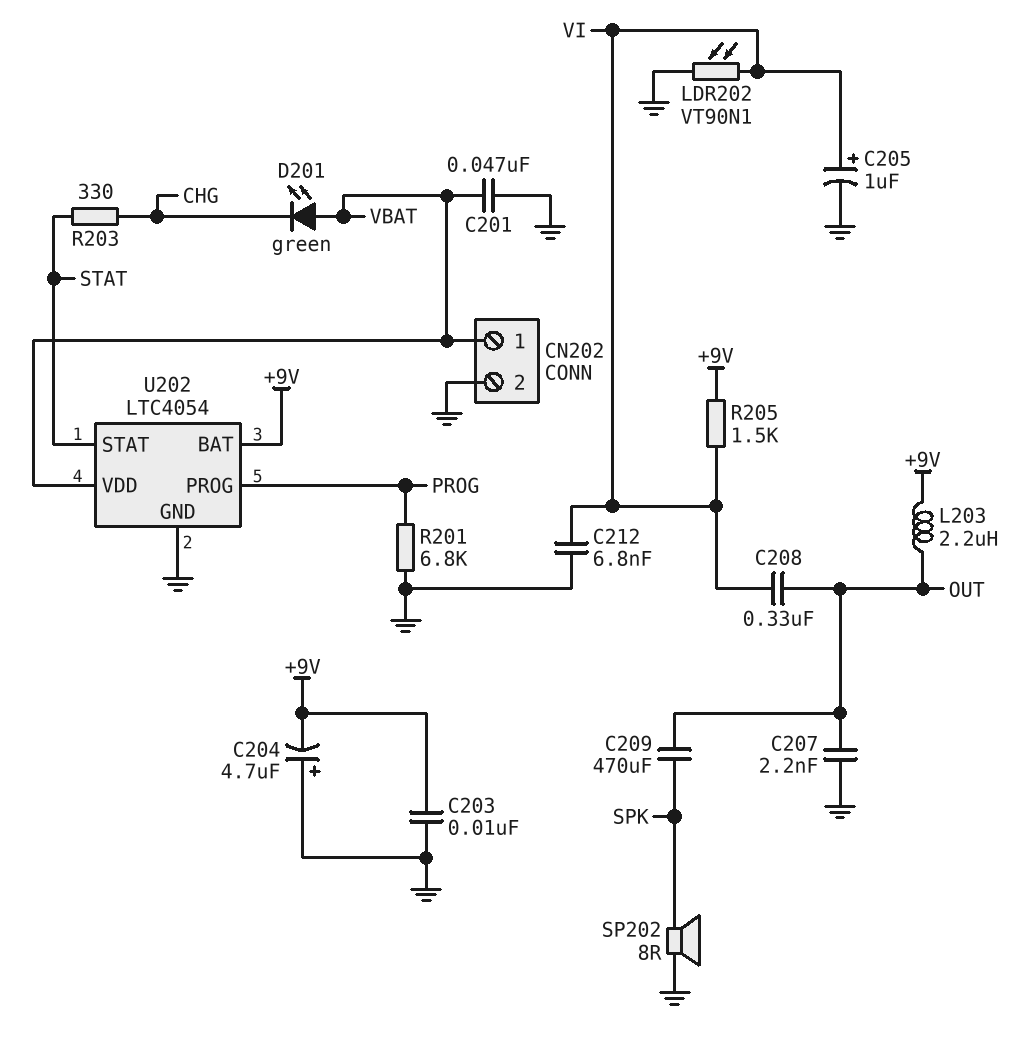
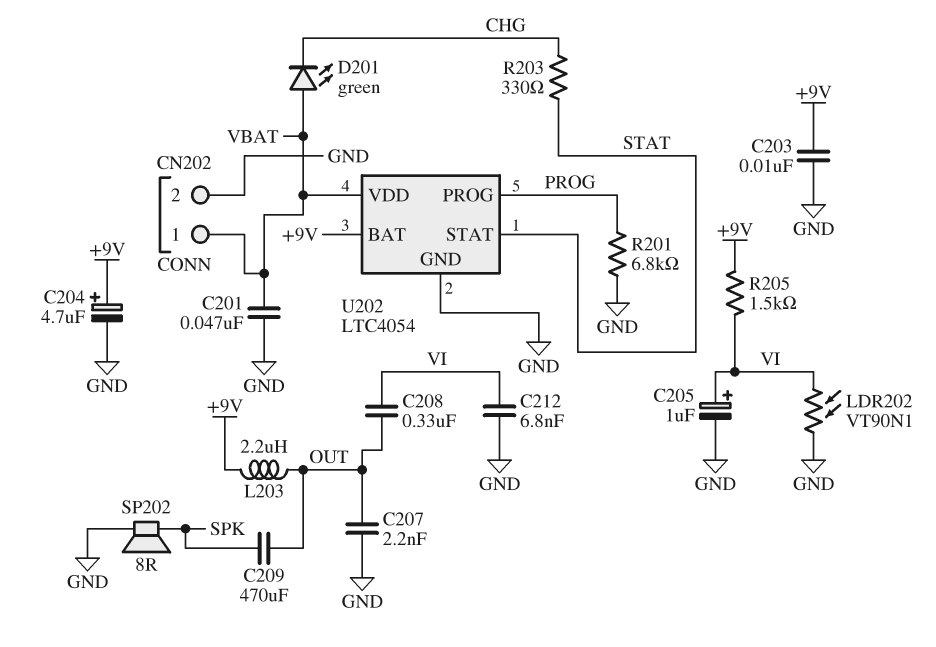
C204: 4.7uF (plus GND, minus +9V) -> 4.7uF (plus +9V, minus GND)

